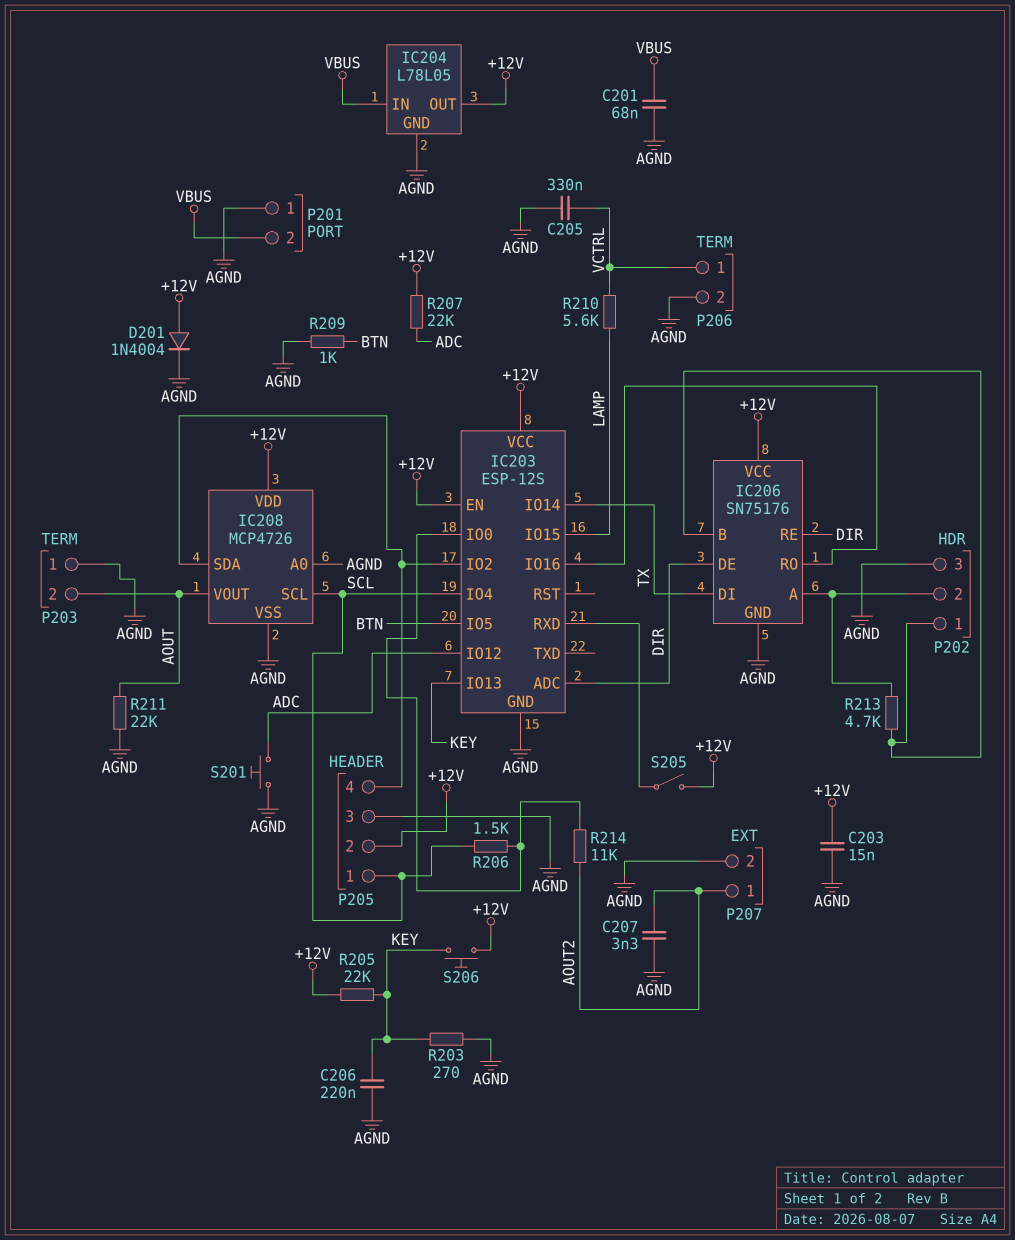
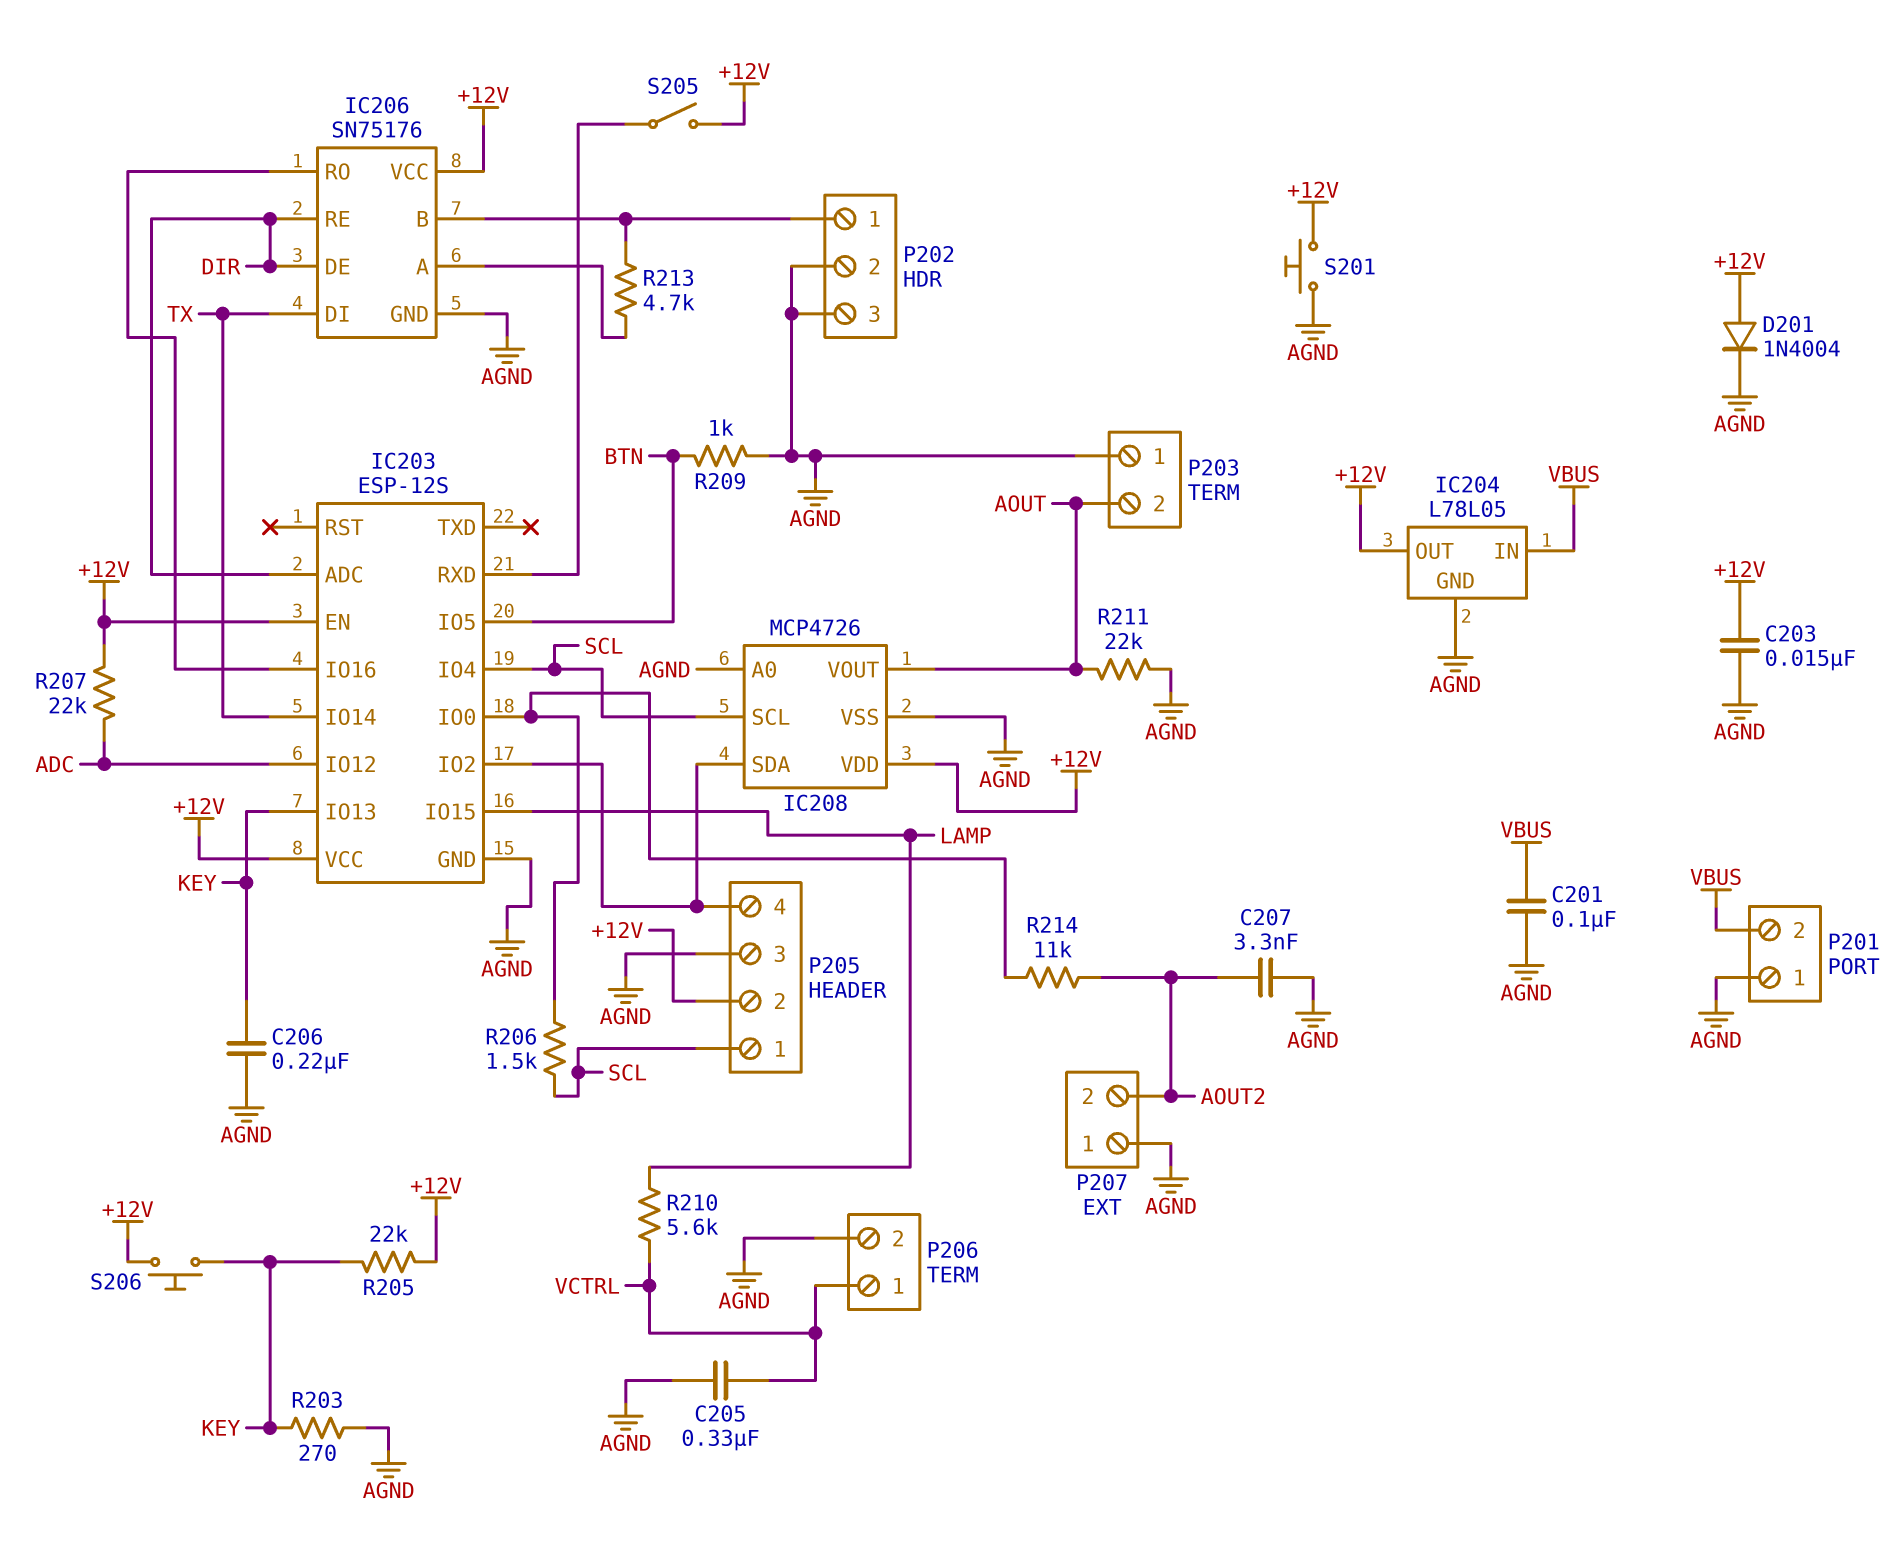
C201: 68nF (AGND, VBUS) -> 100nF (AGND, VBUS)
P202 pin 2: IC206/A -> AGND
P207 pin 1: AOUT2 -> AGND
P207 pin 2: AGND -> AOUT2
S201: button (ADC, AGND) -> button (+12V, AGND)

